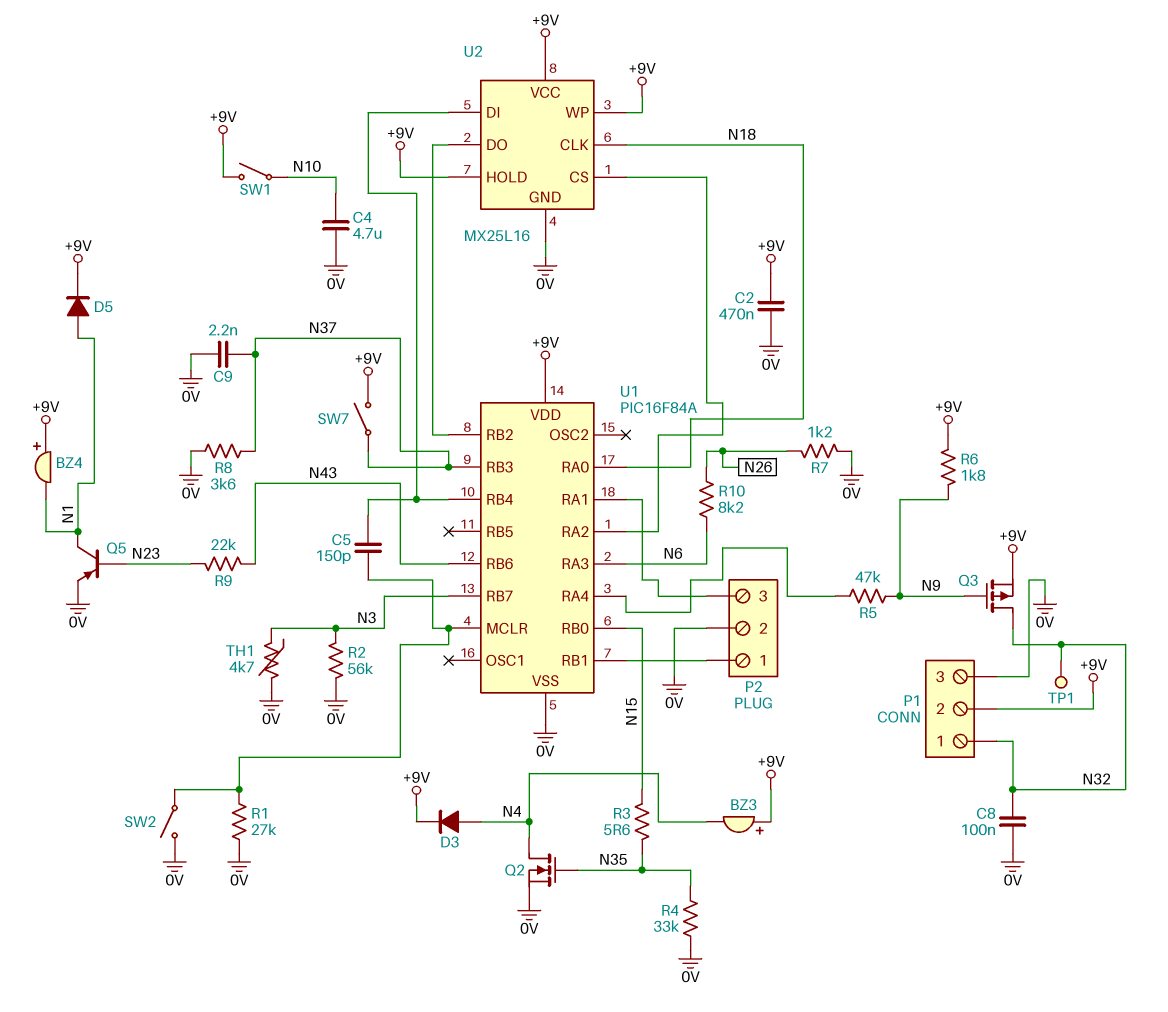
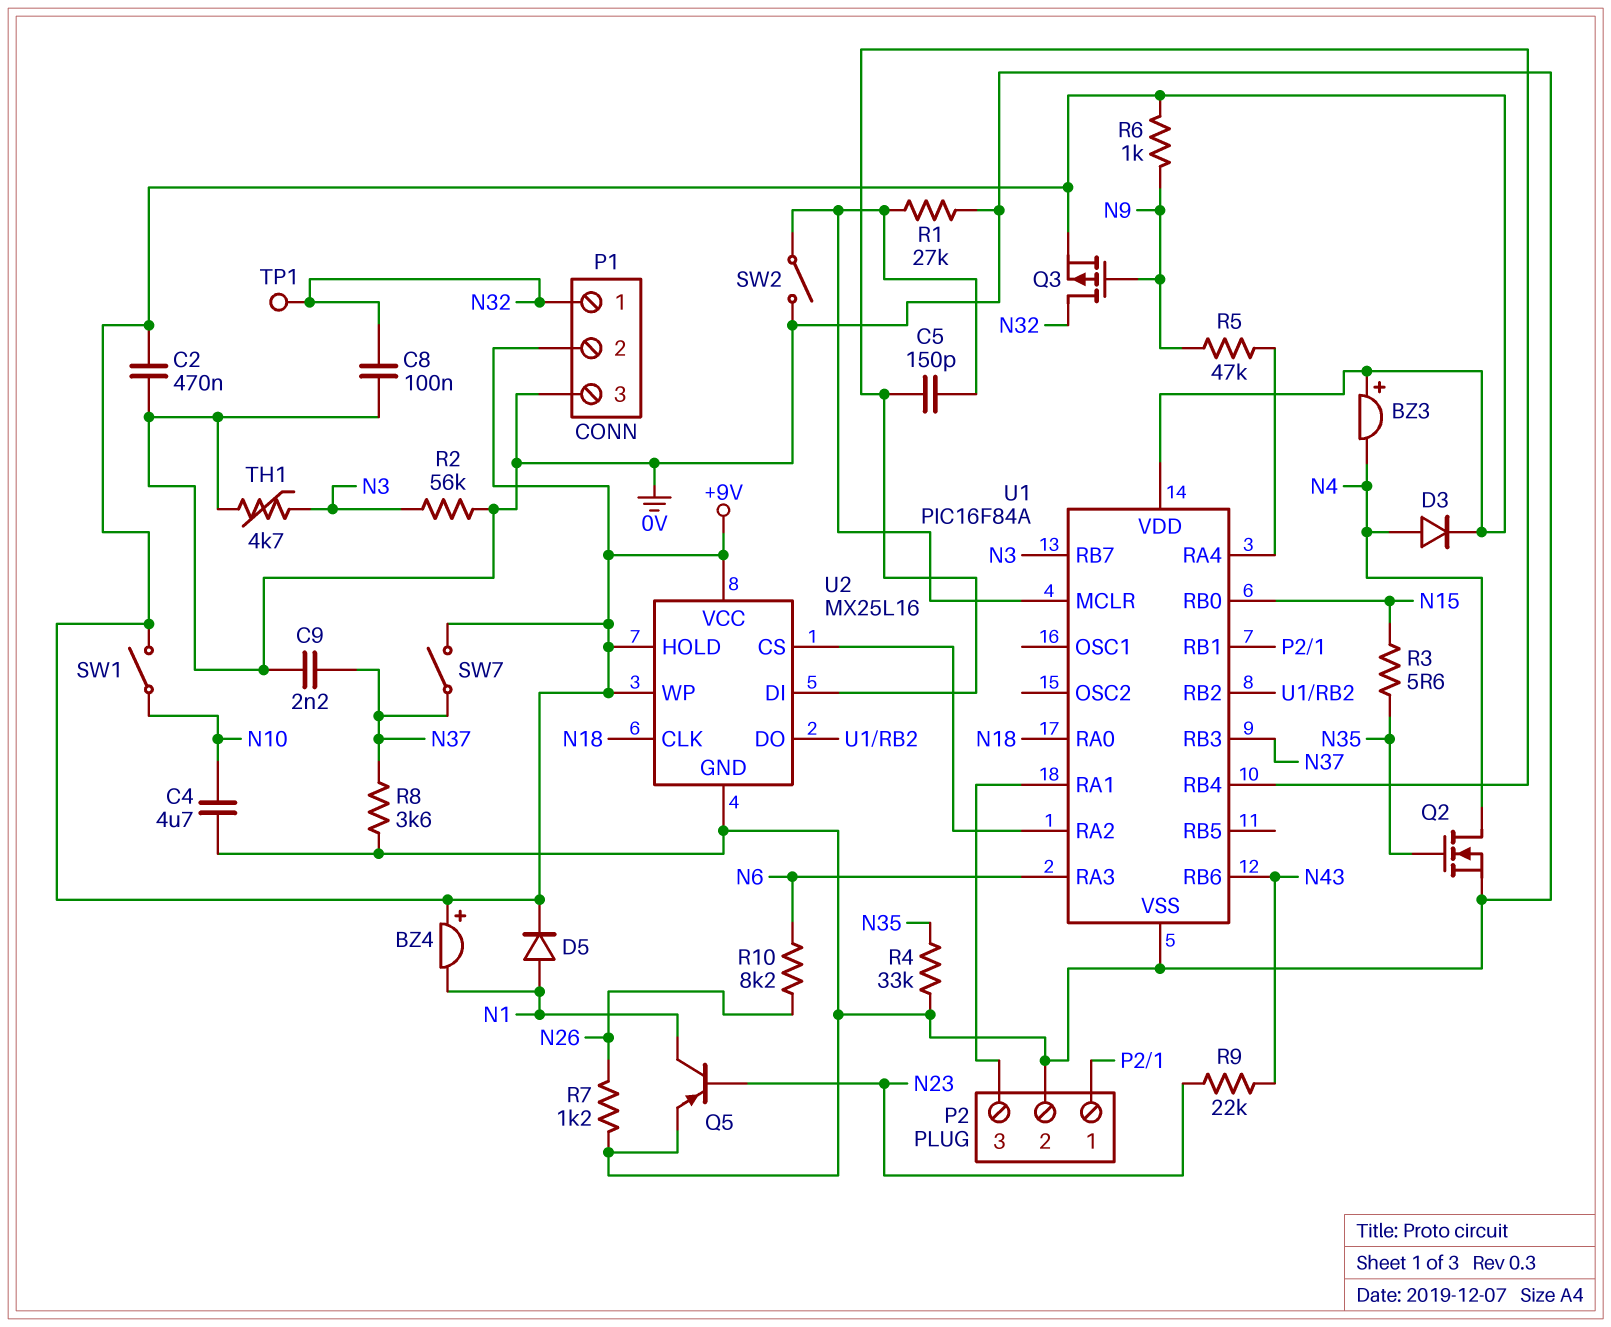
R6: 1.8k (+9V, N9) -> 1k (+9V, N9)

